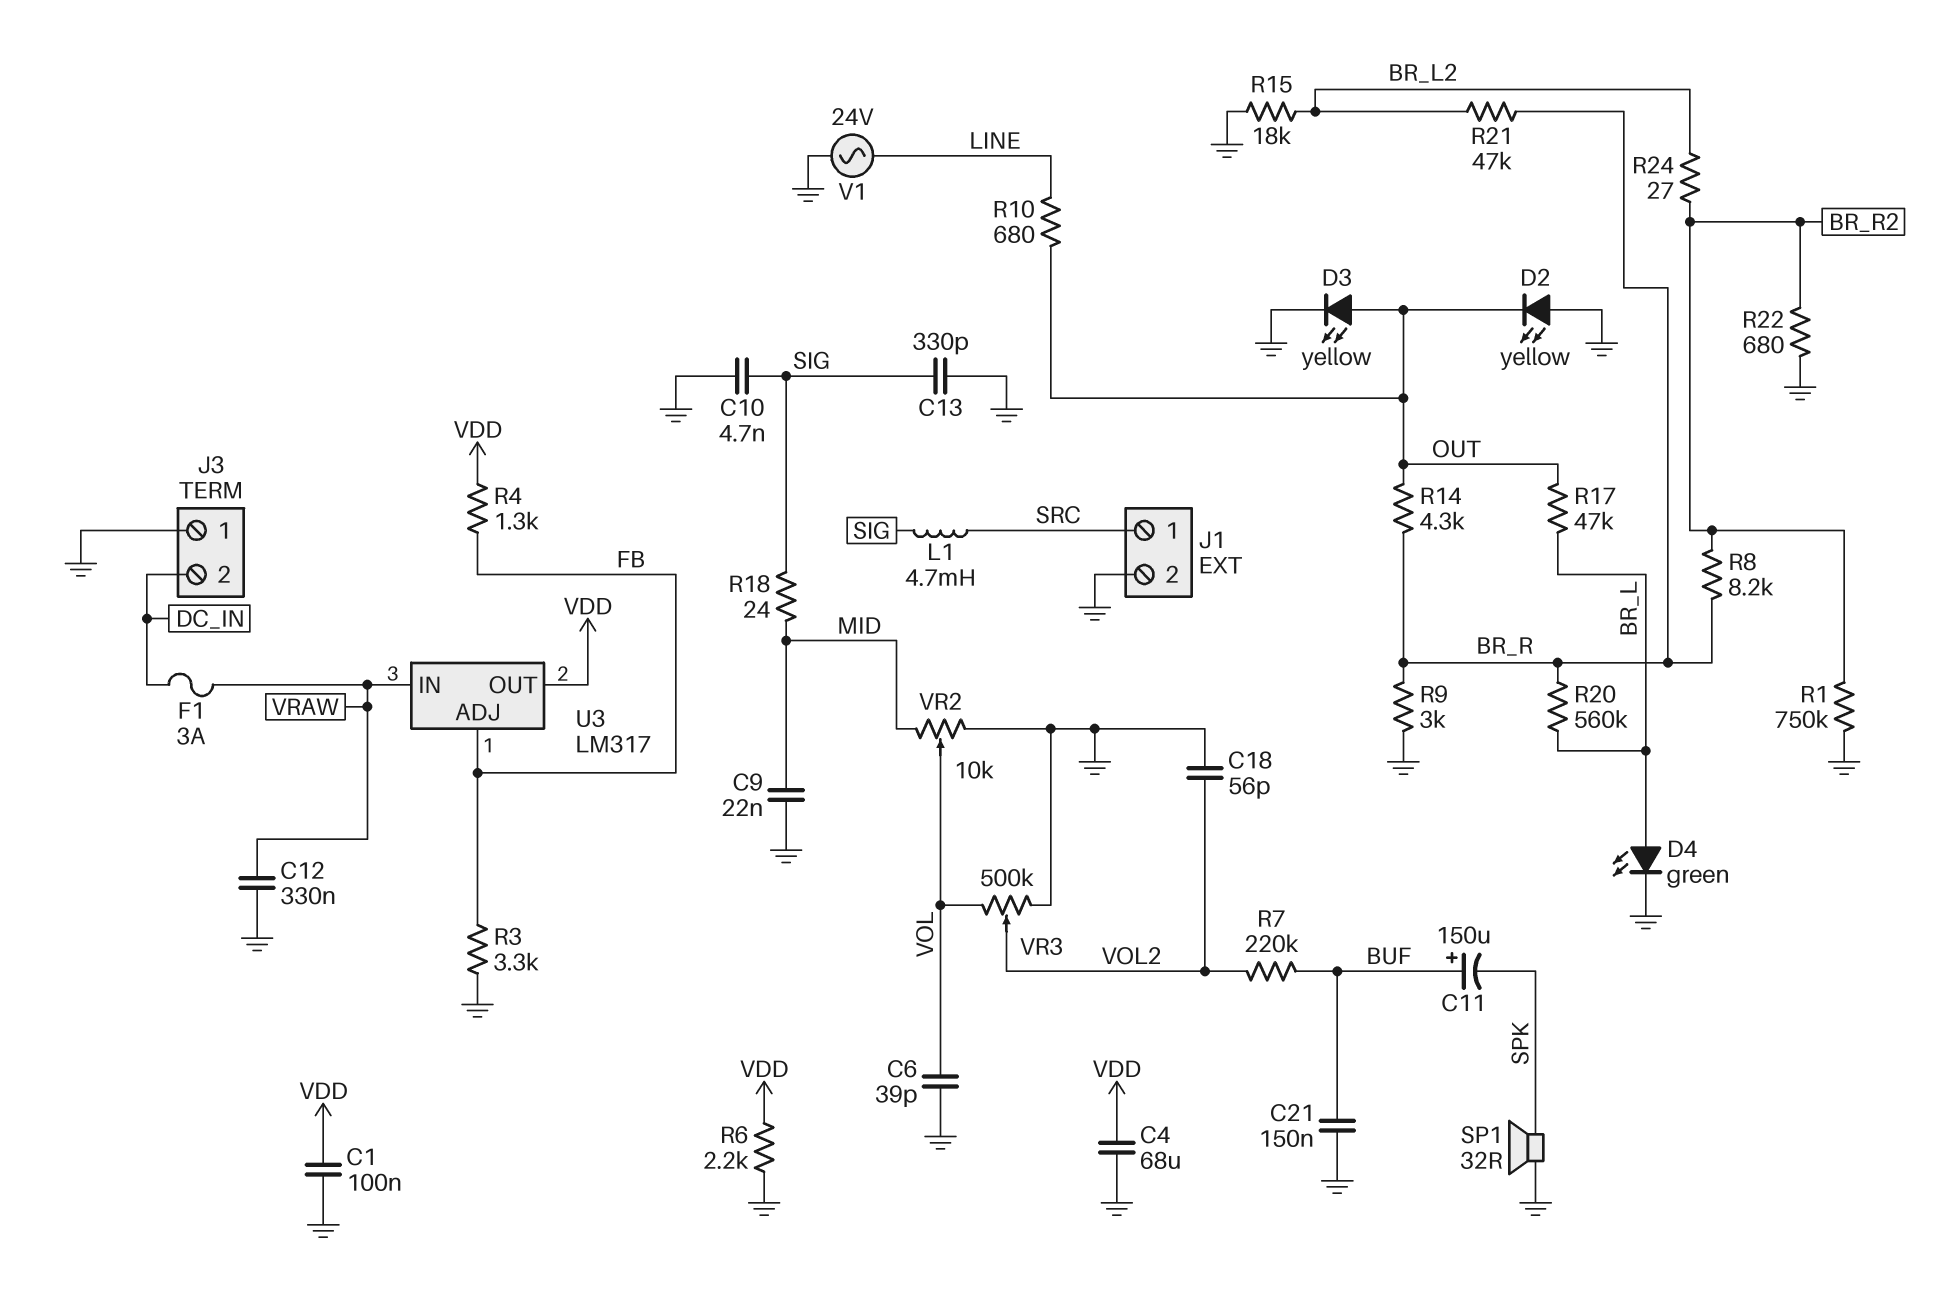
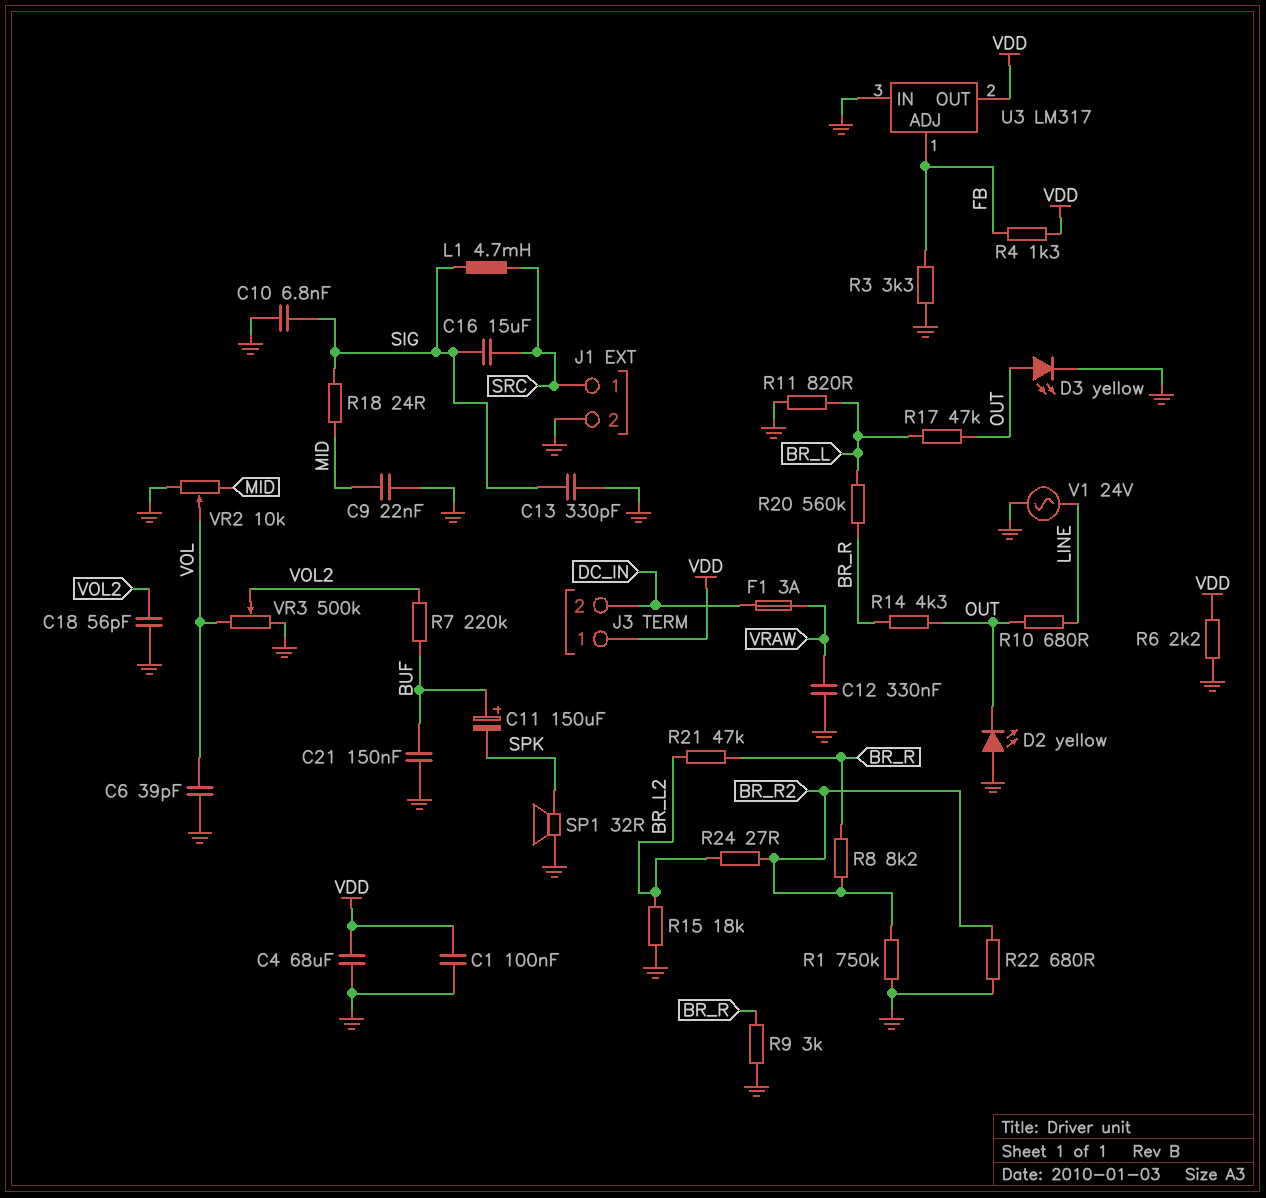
C10: 4.7nF (GND, SIG) -> 6.8nF (GND, SIG)
C16: none -> 15uF (SIG, SRC)
D4: LED green (A BR_L, K GND) -> none
J3 pin 1: GND -> VDD
R11: none -> 820 (BR_L, GND)
U3 pin IN: VRAW -> GND

